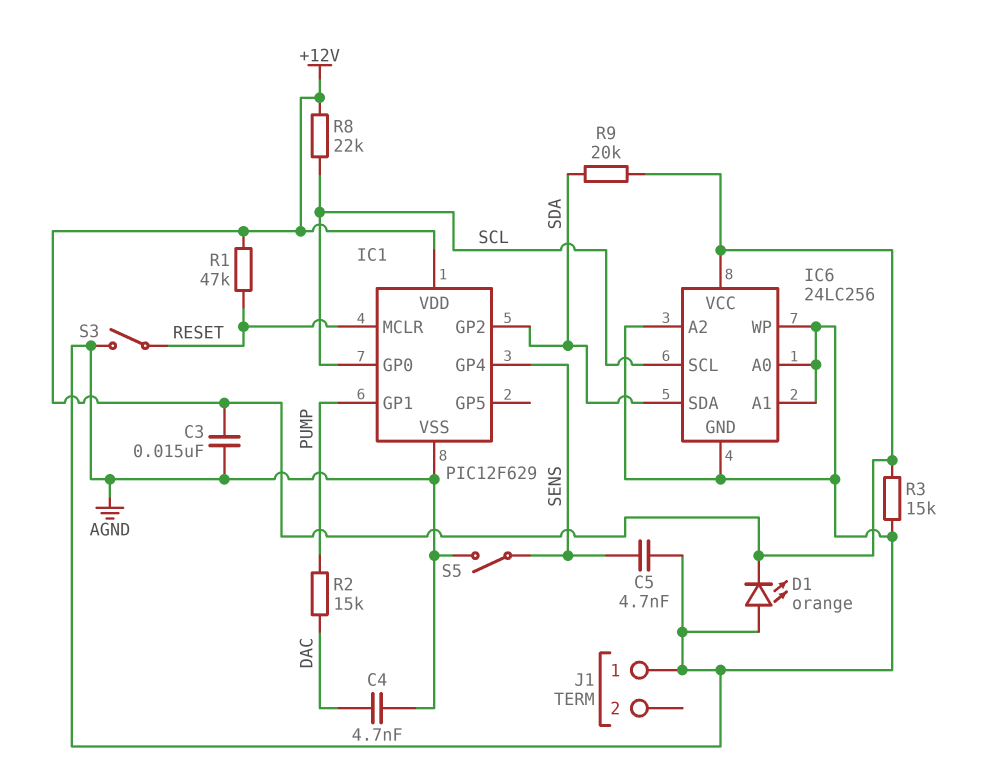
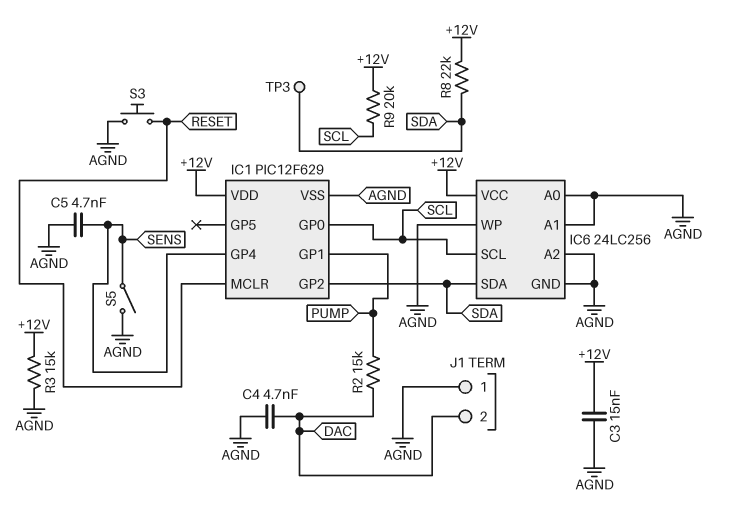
D1: LED orange (A AGND, K +12V) -> none
J1 pin 2: none -> DAC
R1: 47k (+12V, RESET) -> none
R8: 22k (+12V, SCL) -> 22k (+12V, SDA)
R9: 20k (+12V, SDA) -> 20k (+12V, SCL)
S3: switch (AGND, RESET) -> button (AGND, RESET)
TP3: none -> test point (SDA)

